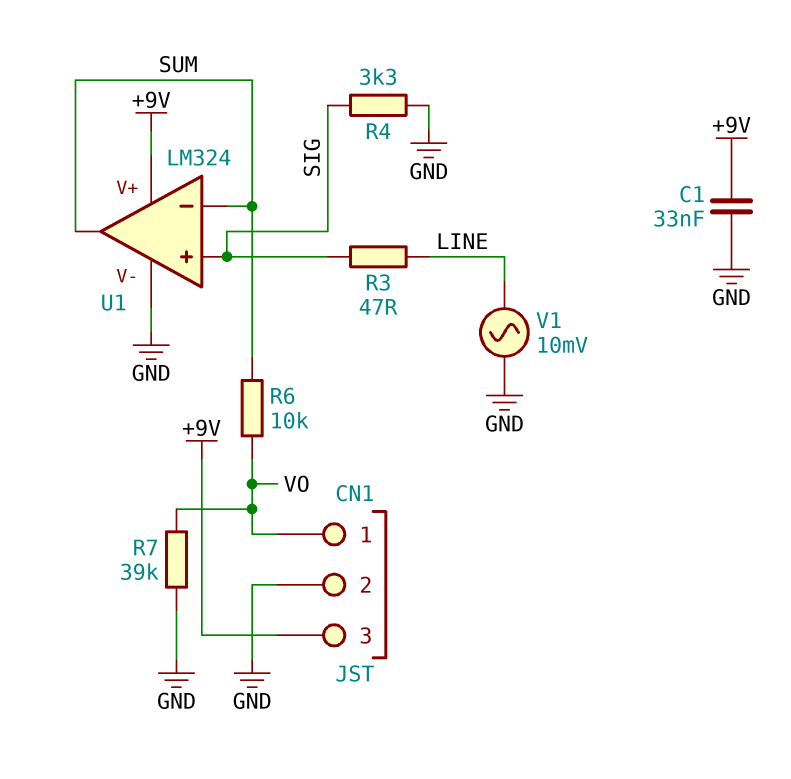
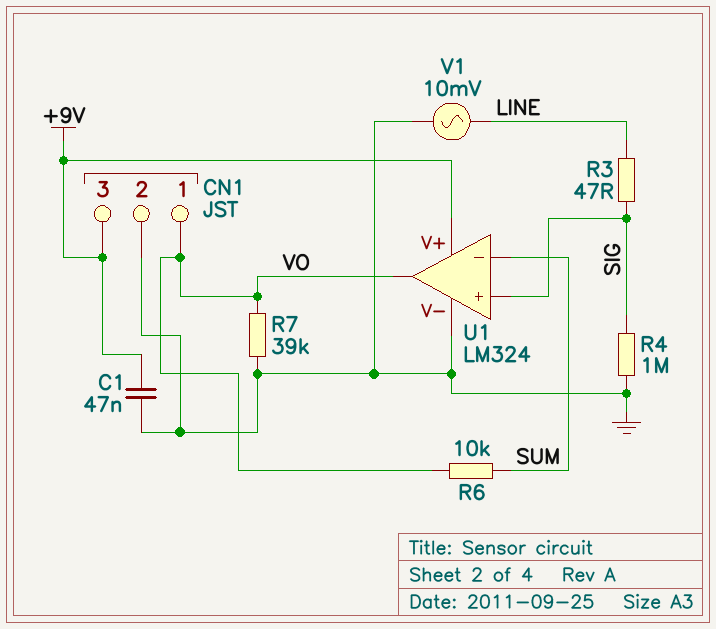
C1: 33nF (+9V, GND) -> 47nF (+9V, GND)
R4: 3.3k (GND, SIG) -> 1M (GND, SIG)
U1 pin out: SUM -> VO

